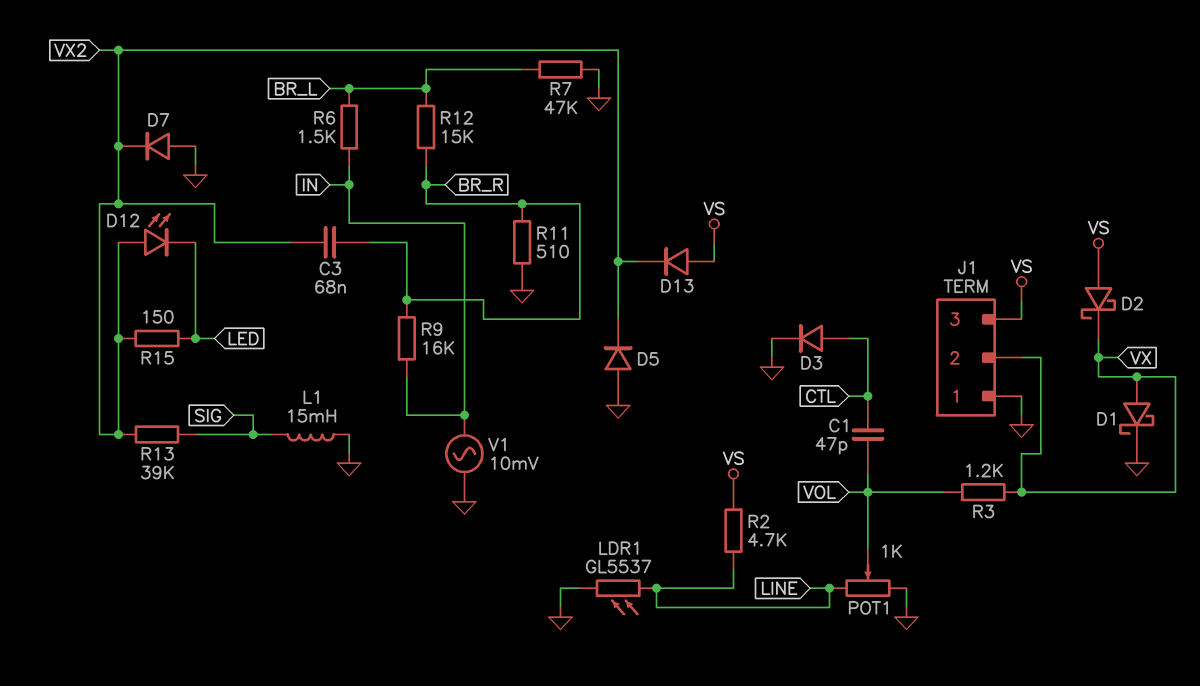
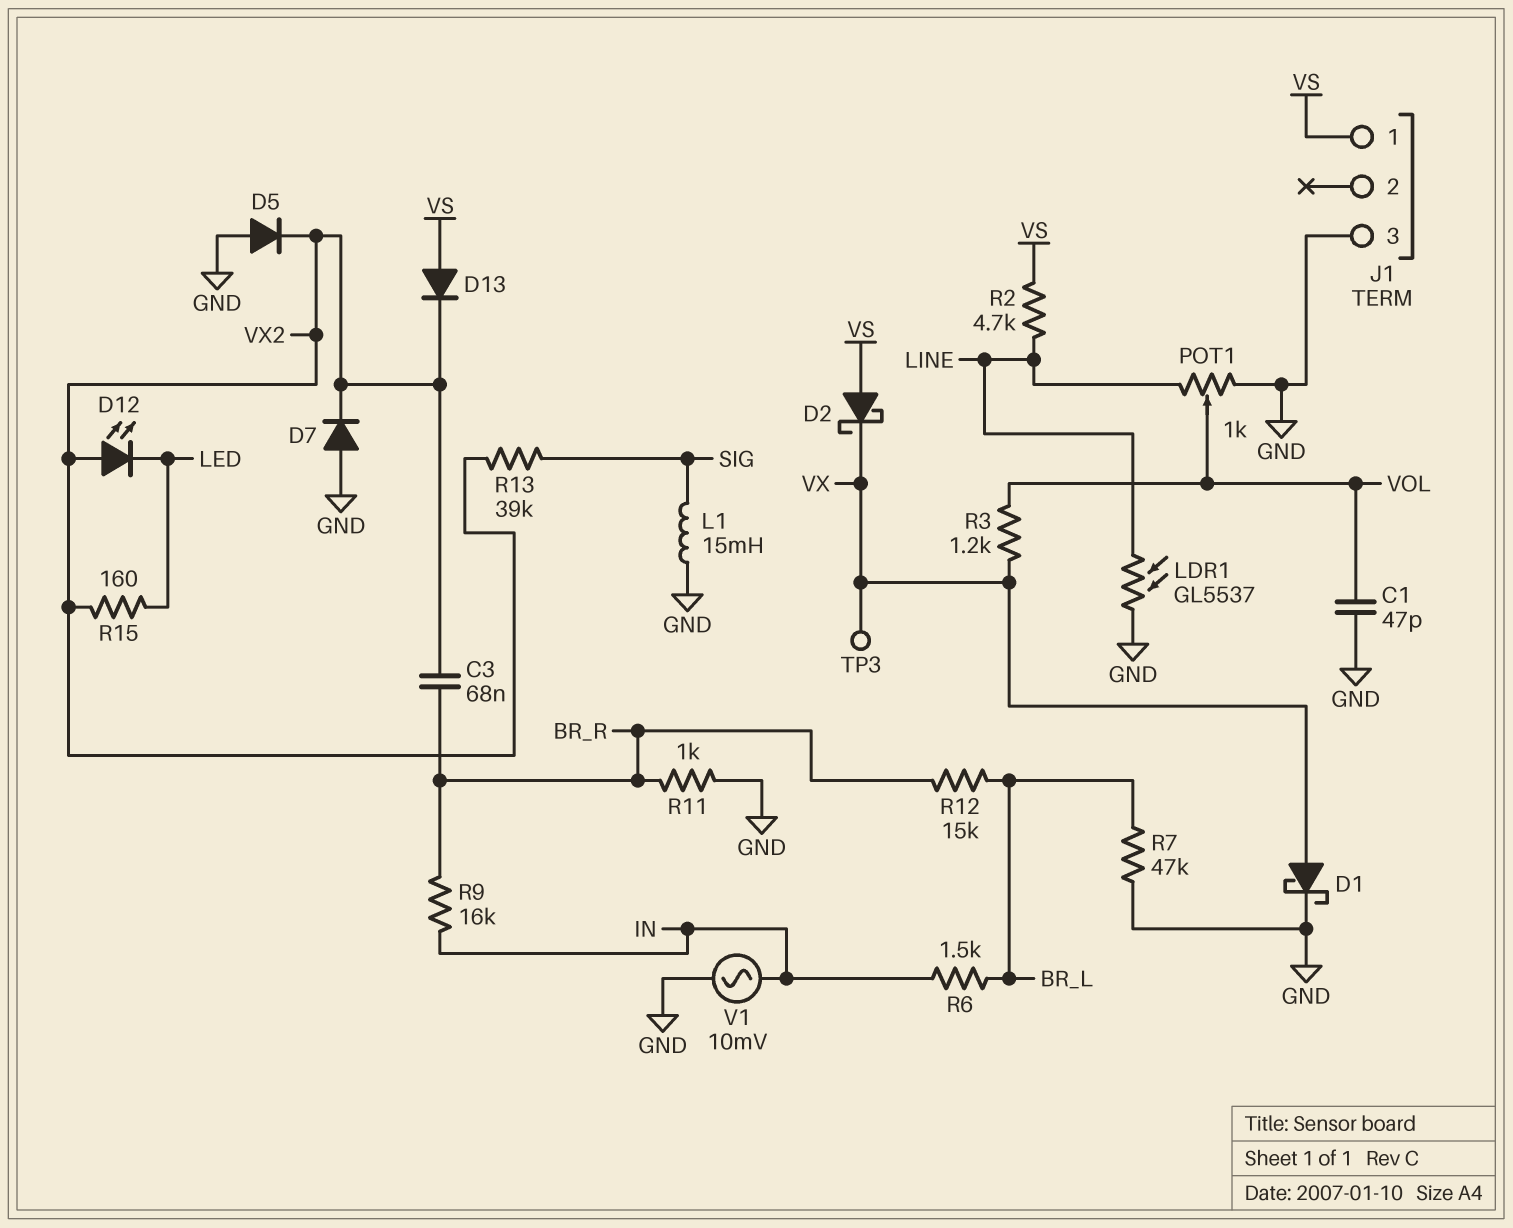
C1: 47pF (CTL, VOL) -> 47pF (GND, VOL)
D3: diode (A CTL, K GND) -> none
J1 pin 1: GND -> VS
J1 pin 2: VX -> none
J1 pin 3: VS -> GND
R11: 510 (BR_R, GND) -> 1k (BR_R, GND)
R15: 150 (LED, VX2) -> 160 (LED, VX2)
TP3: none -> test point (VX)

